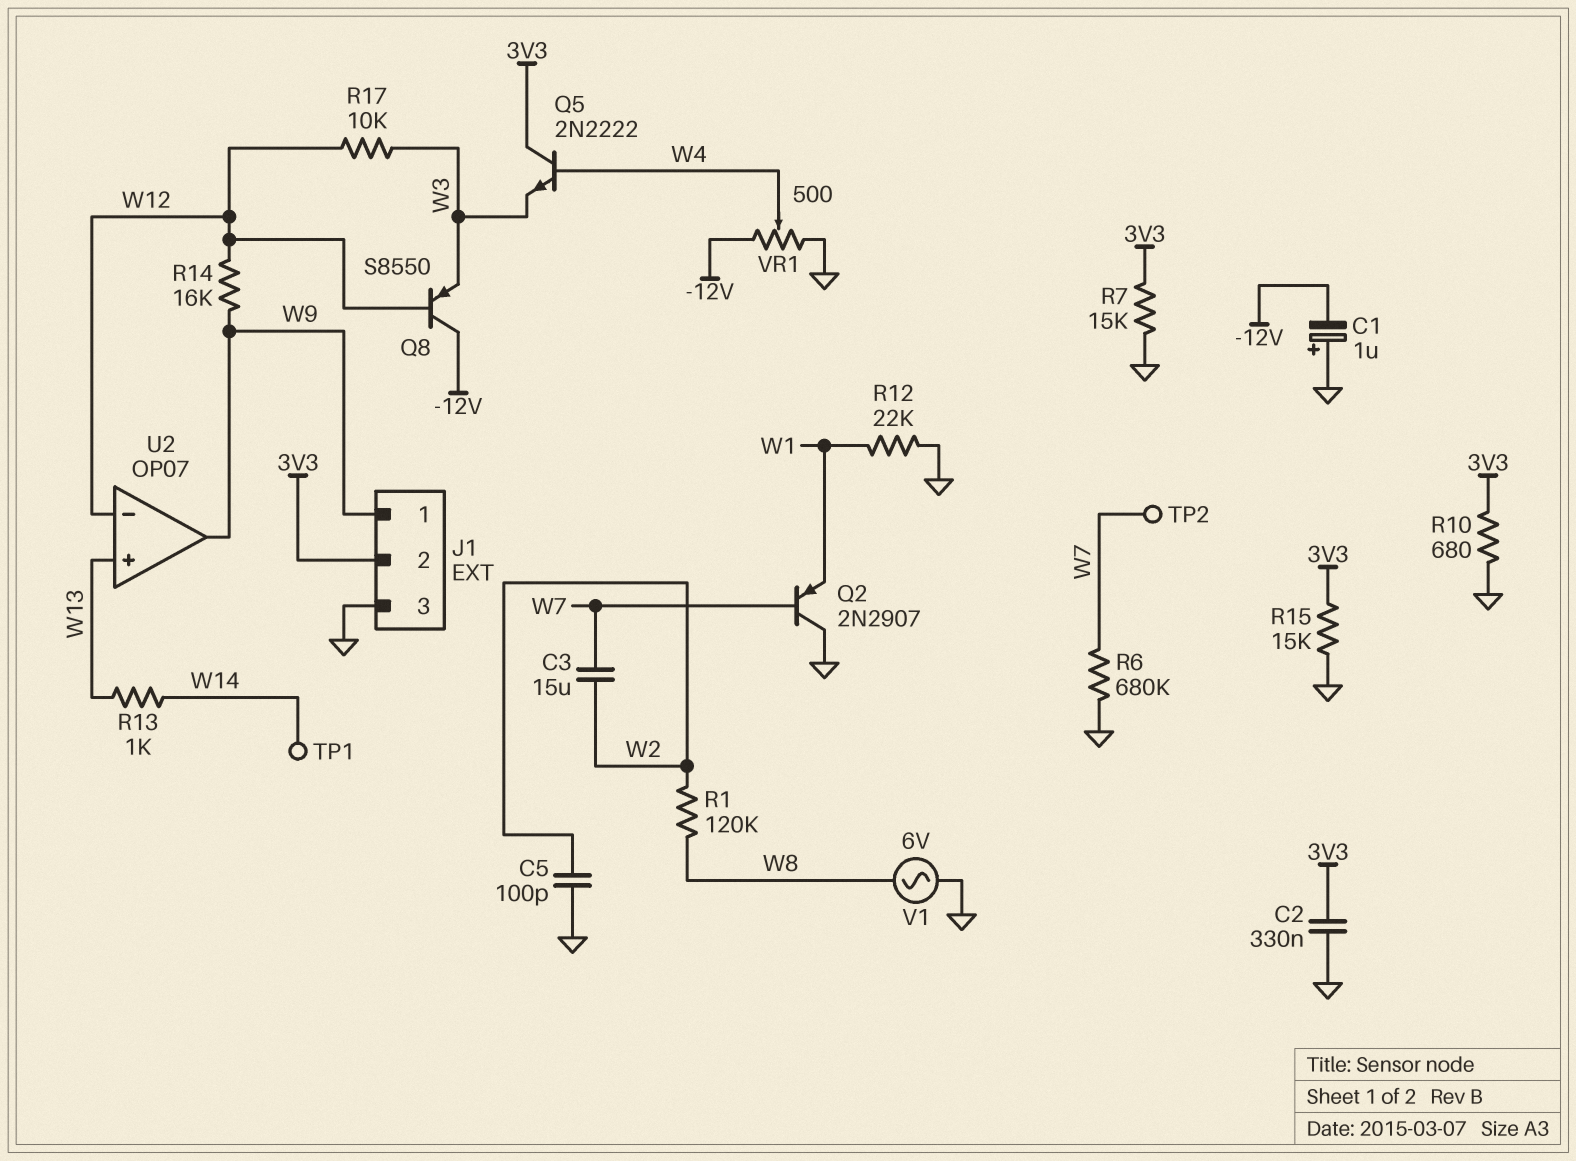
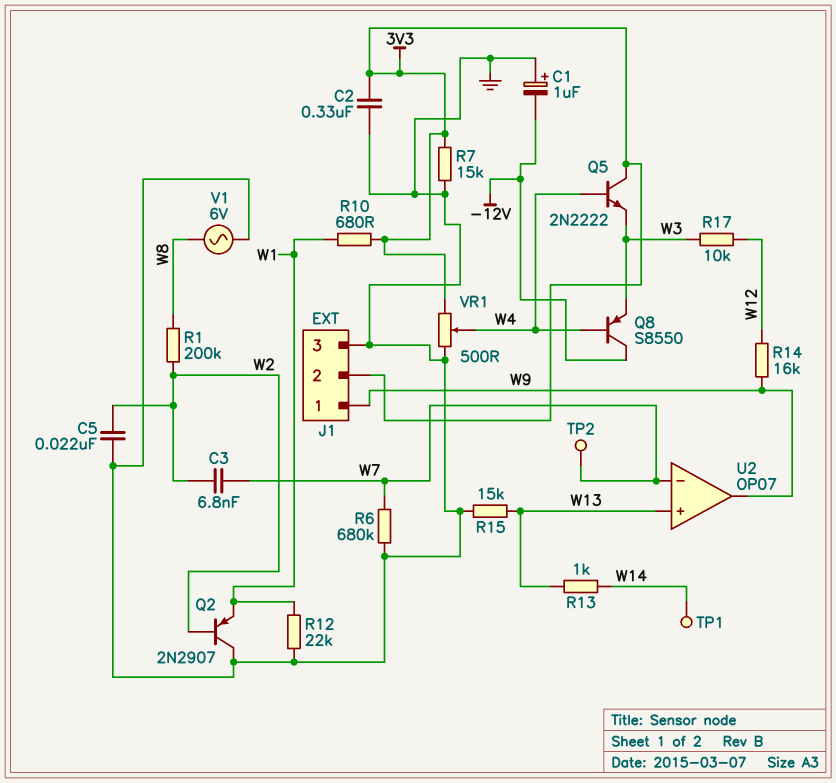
C3: 15uF (W2, W7) -> 6.8nF (W2, W7)
C5: 100pF (GND, W2) -> 22nF (GND, W2)
Q2: PNP 2N2907 (B W7, C GND, E W1) -> PNP 2N2907 (B W2, C GND, E W1)
Q8: PNP S8550 (B W12, C -12V, E W3) -> PNP S8550 (B W4, C -12V, E W3)
R1: 120k (W2, W8) -> 200k (W2, W8)
R10: 680 (3V3, GND) -> 680 (3V3, W1)
R15: 15k (3V3, GND) -> 15k (GND, W13)
U2 pin in-: W12 -> W7
VR1: 500 (-12V, GND, wiper W4) -> 500 (3V3, GND, wiper W4)

